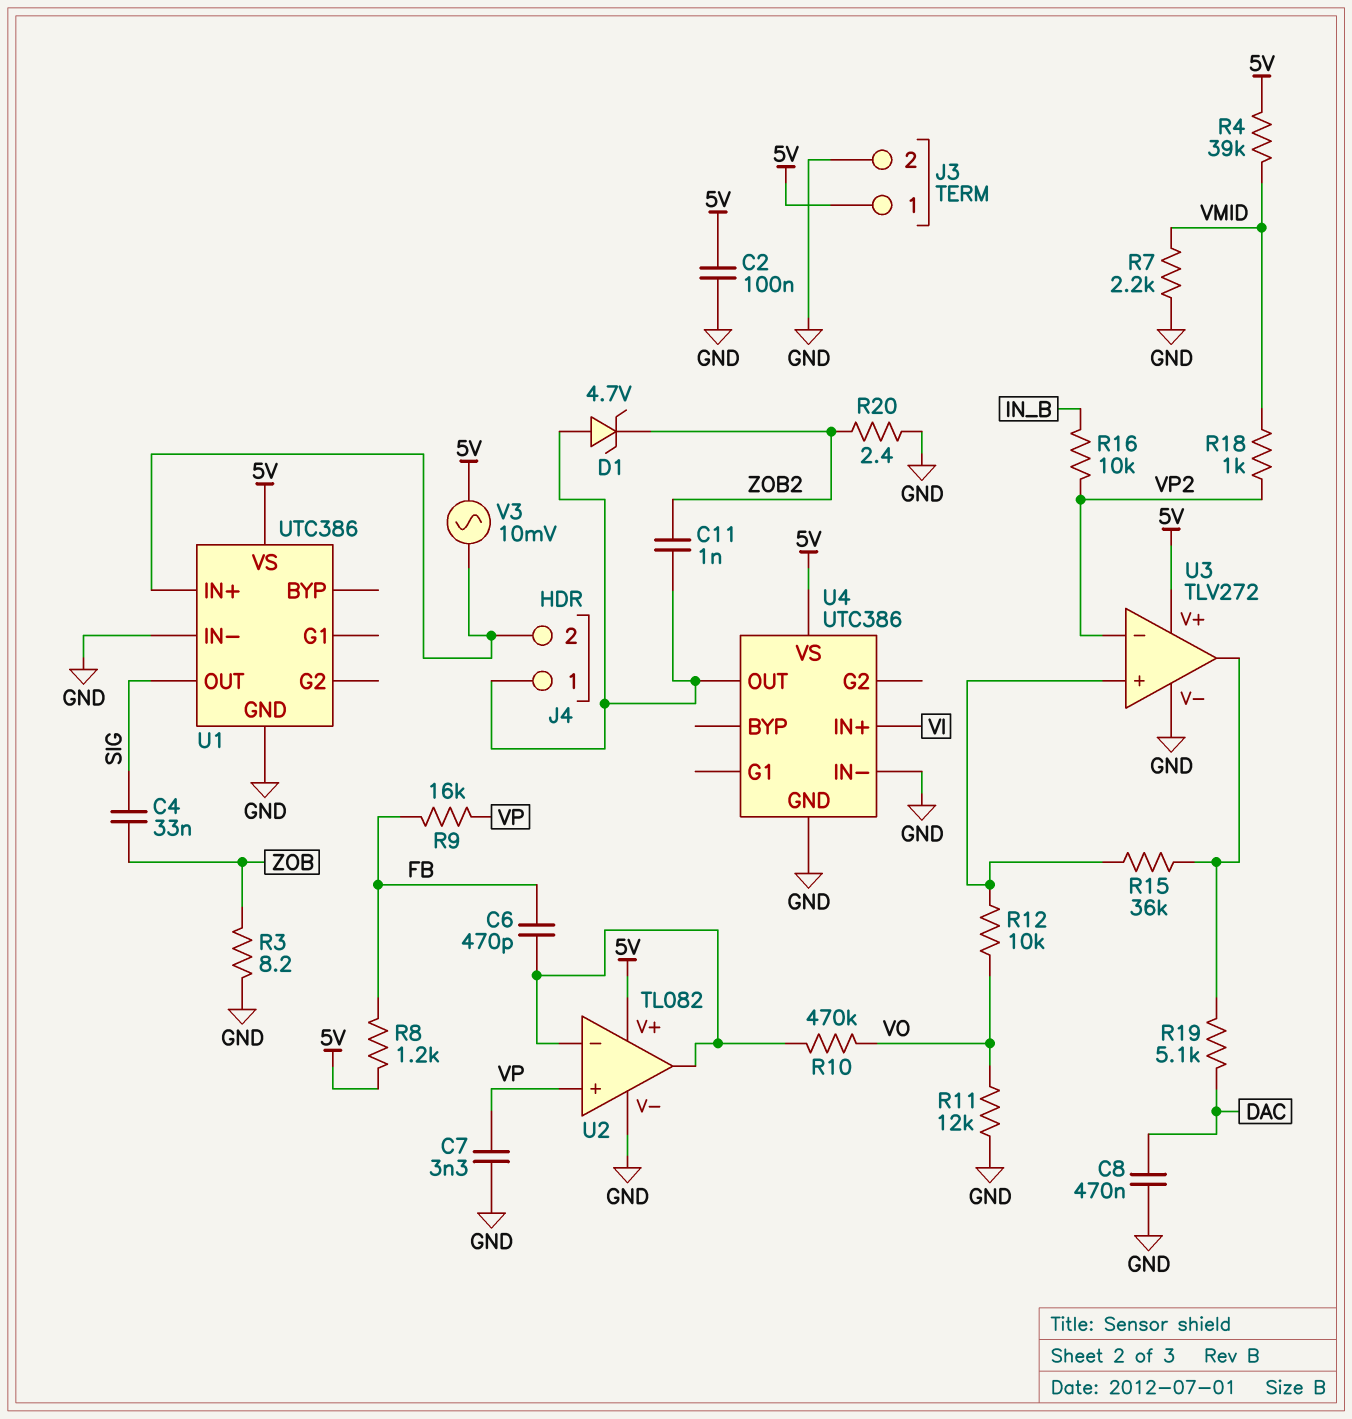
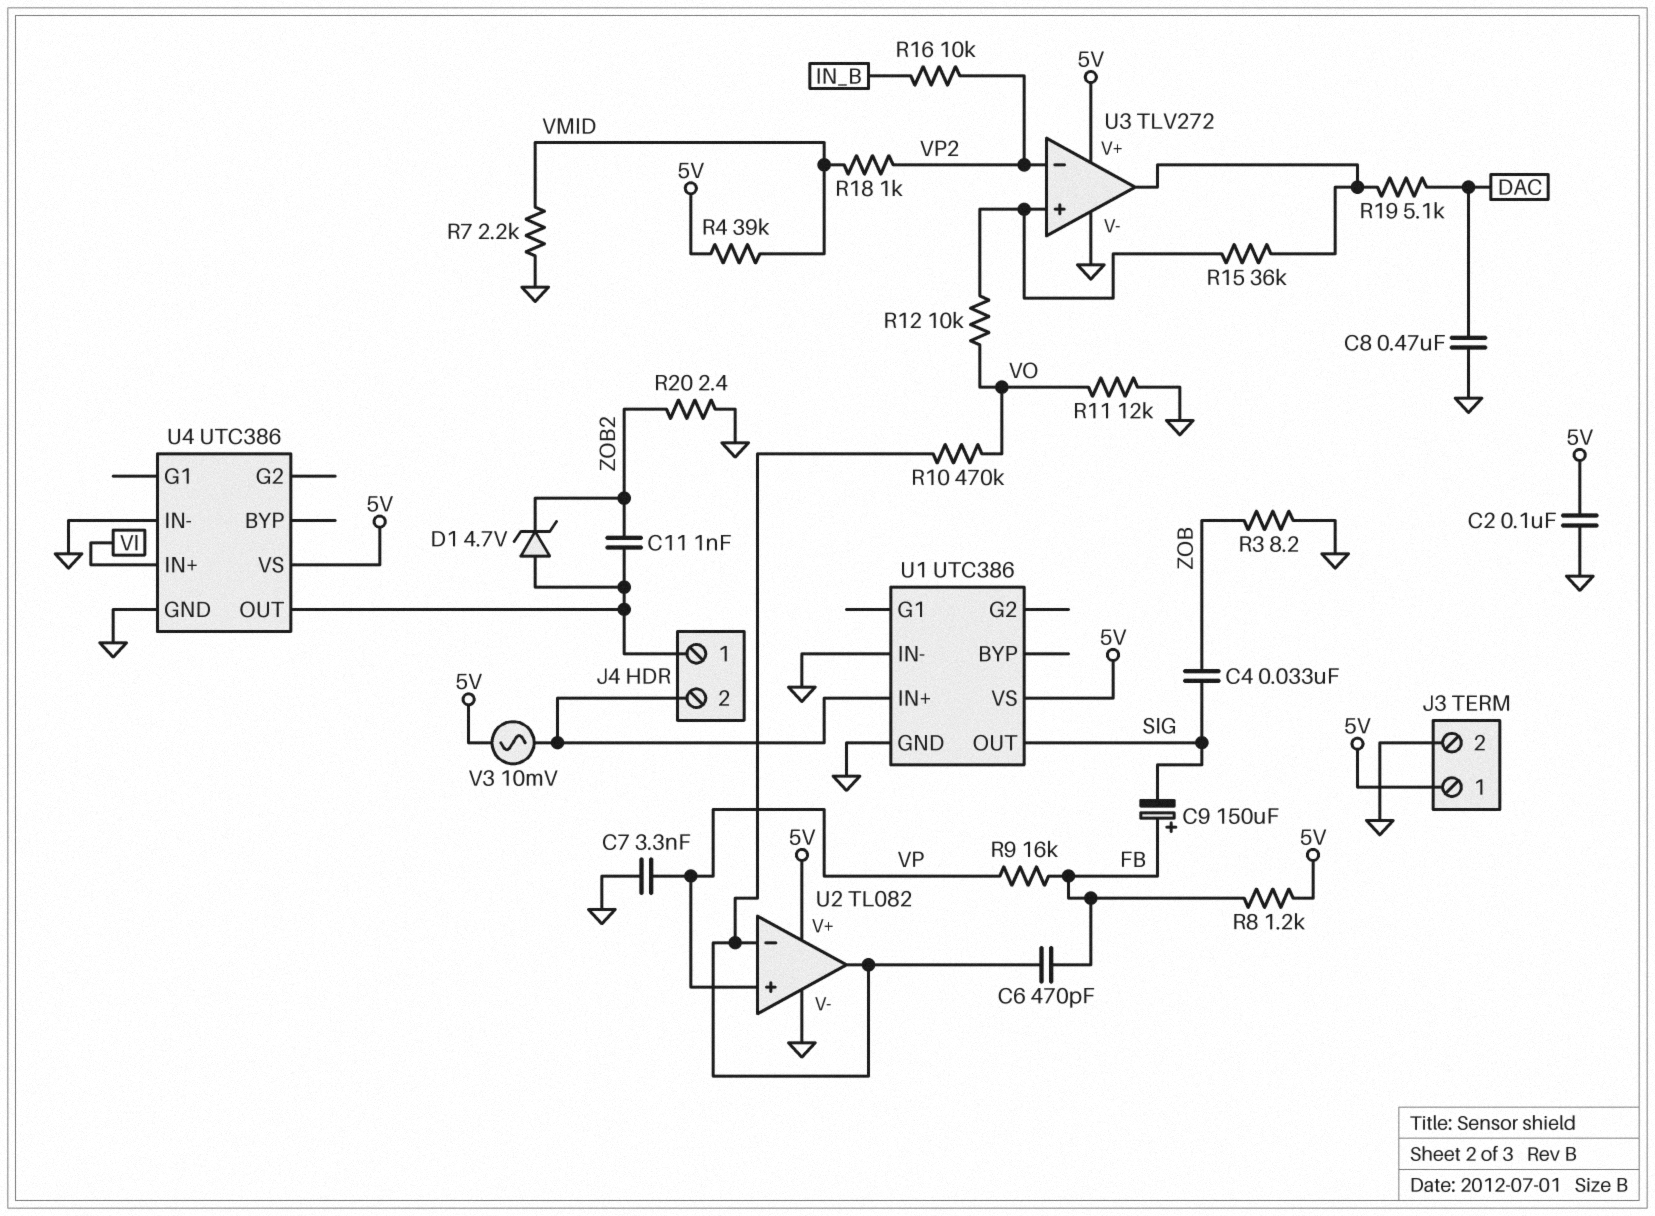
C9: none -> 150uF (plus FB, minus SIG)

